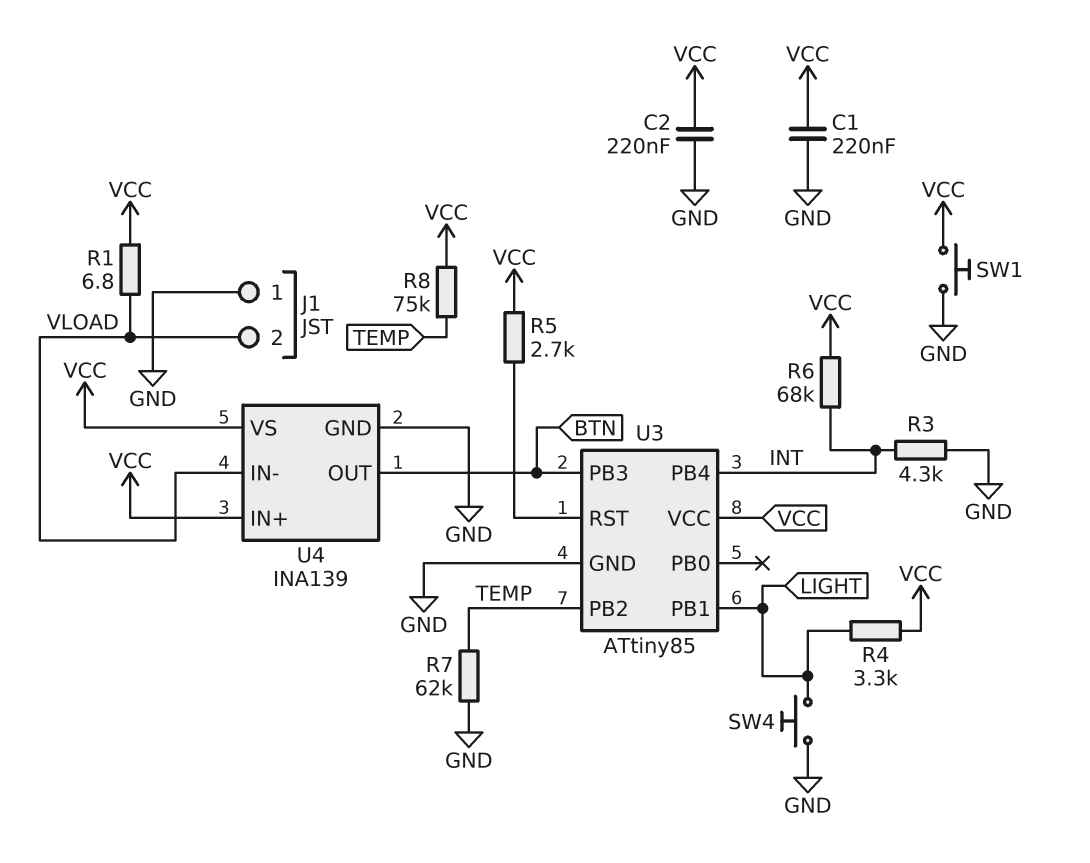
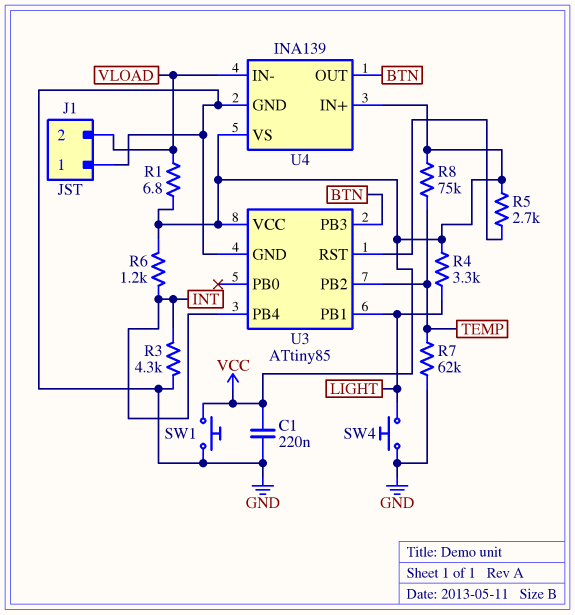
C2: 220nF (GND, VCC) -> none
R6: 68k (INT, VCC) -> 1.2k (INT, VCC)

